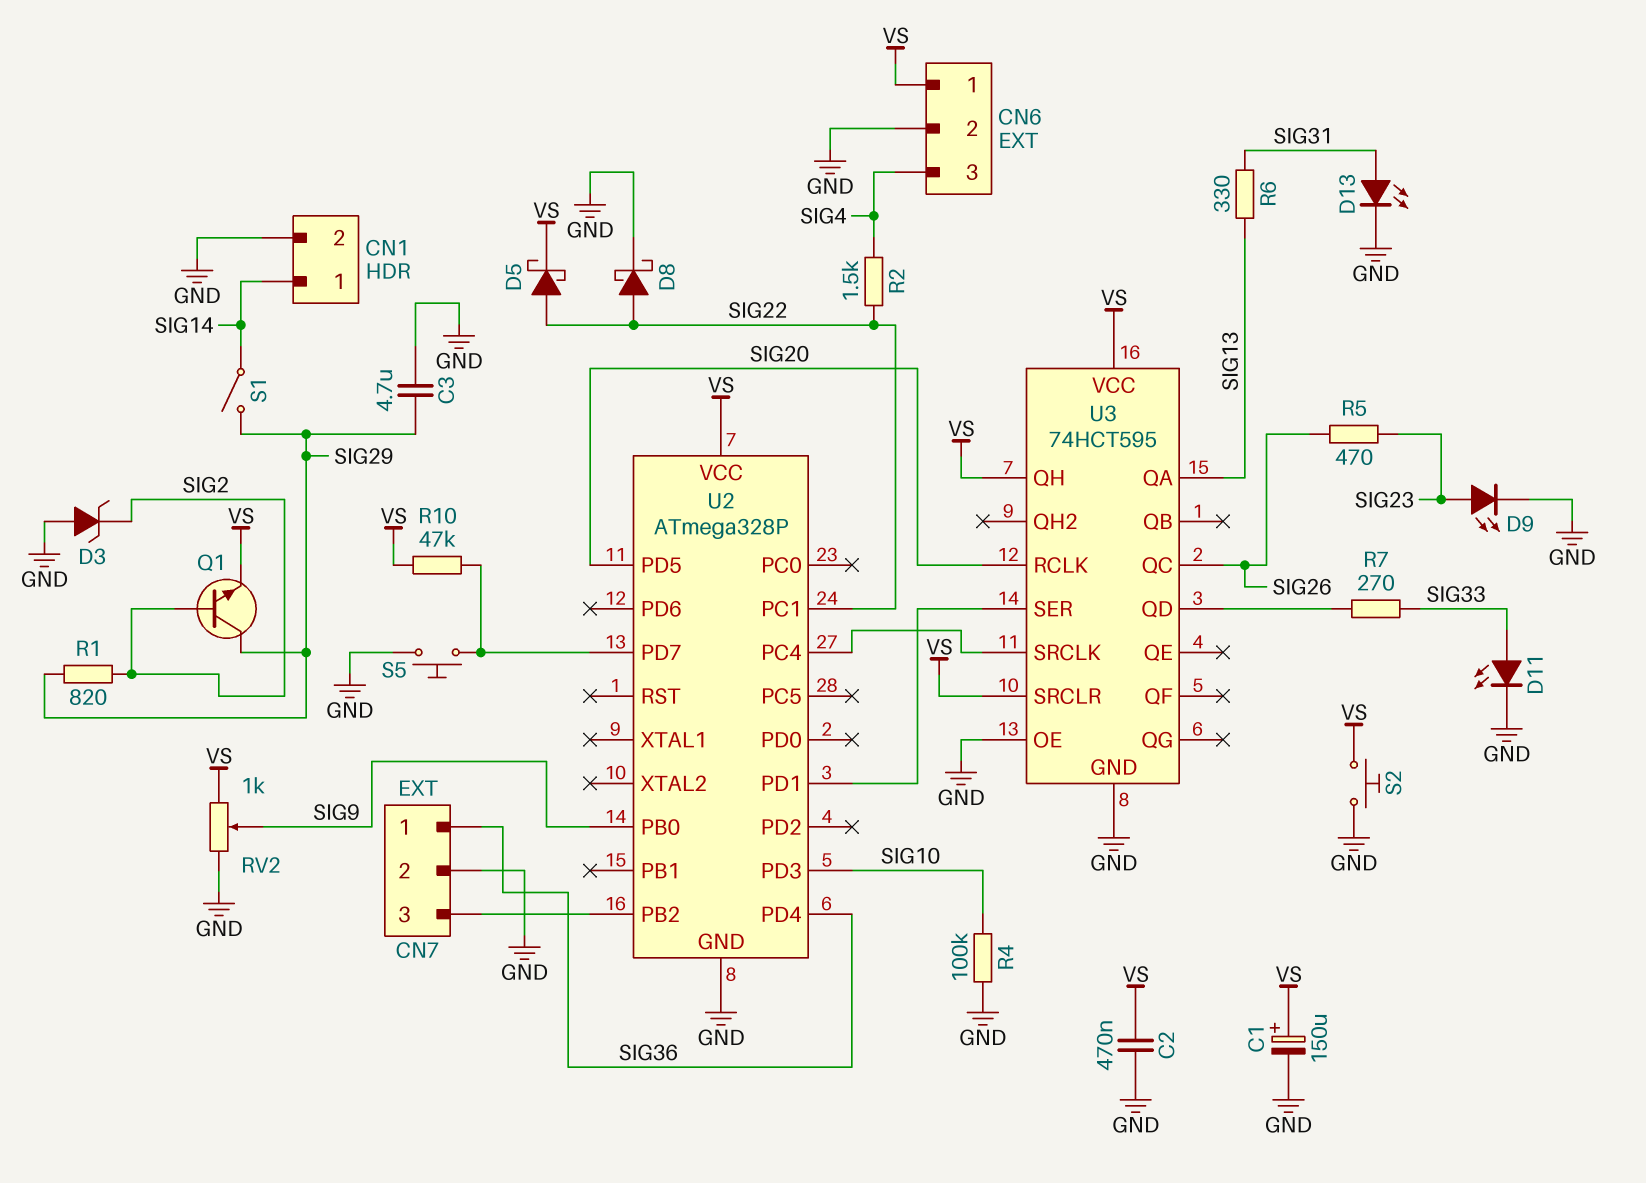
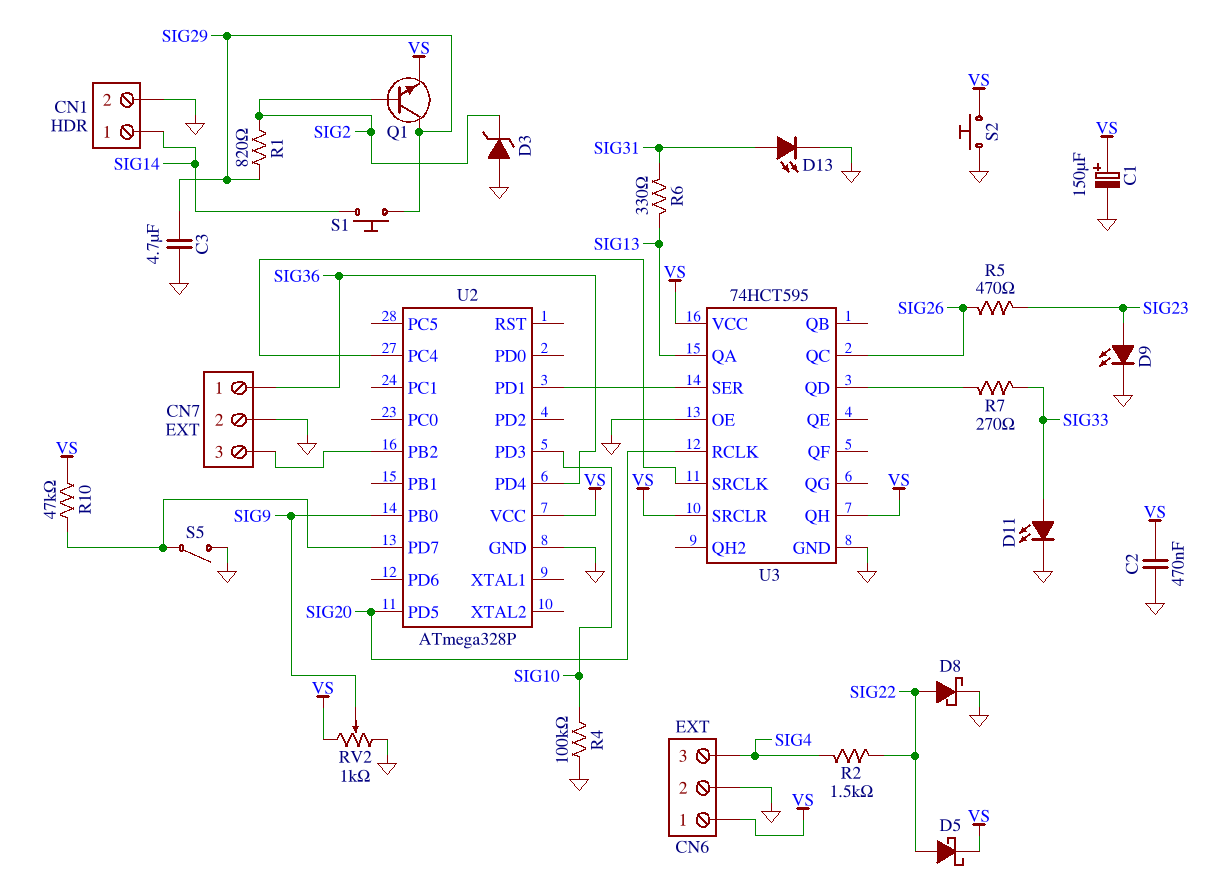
S1: switch (SIG14, SIG29) -> button (SIG14, SIG29)
S5: button (GND, U2/PD7) -> switch (GND, U2/PD7)
U2 pin PC1: SIG22 -> none

